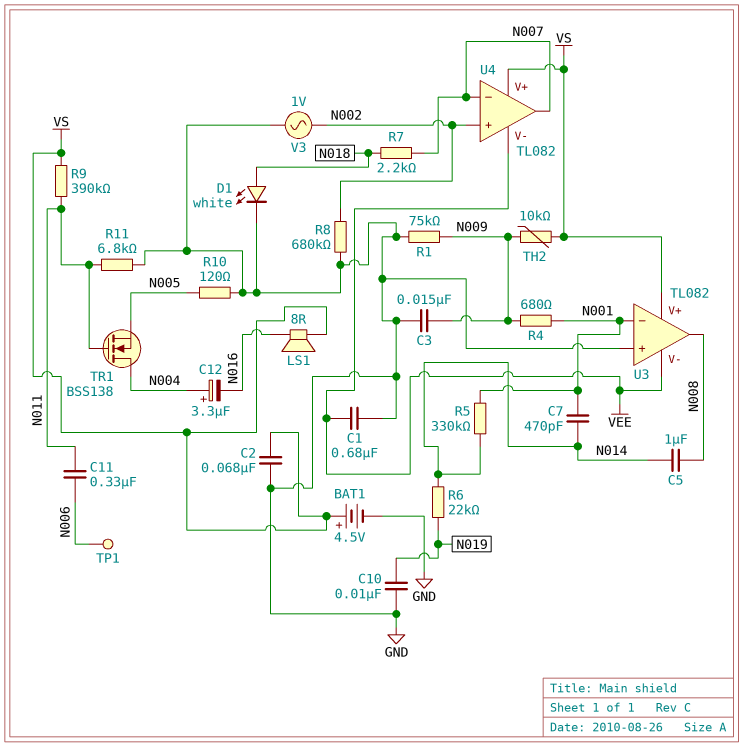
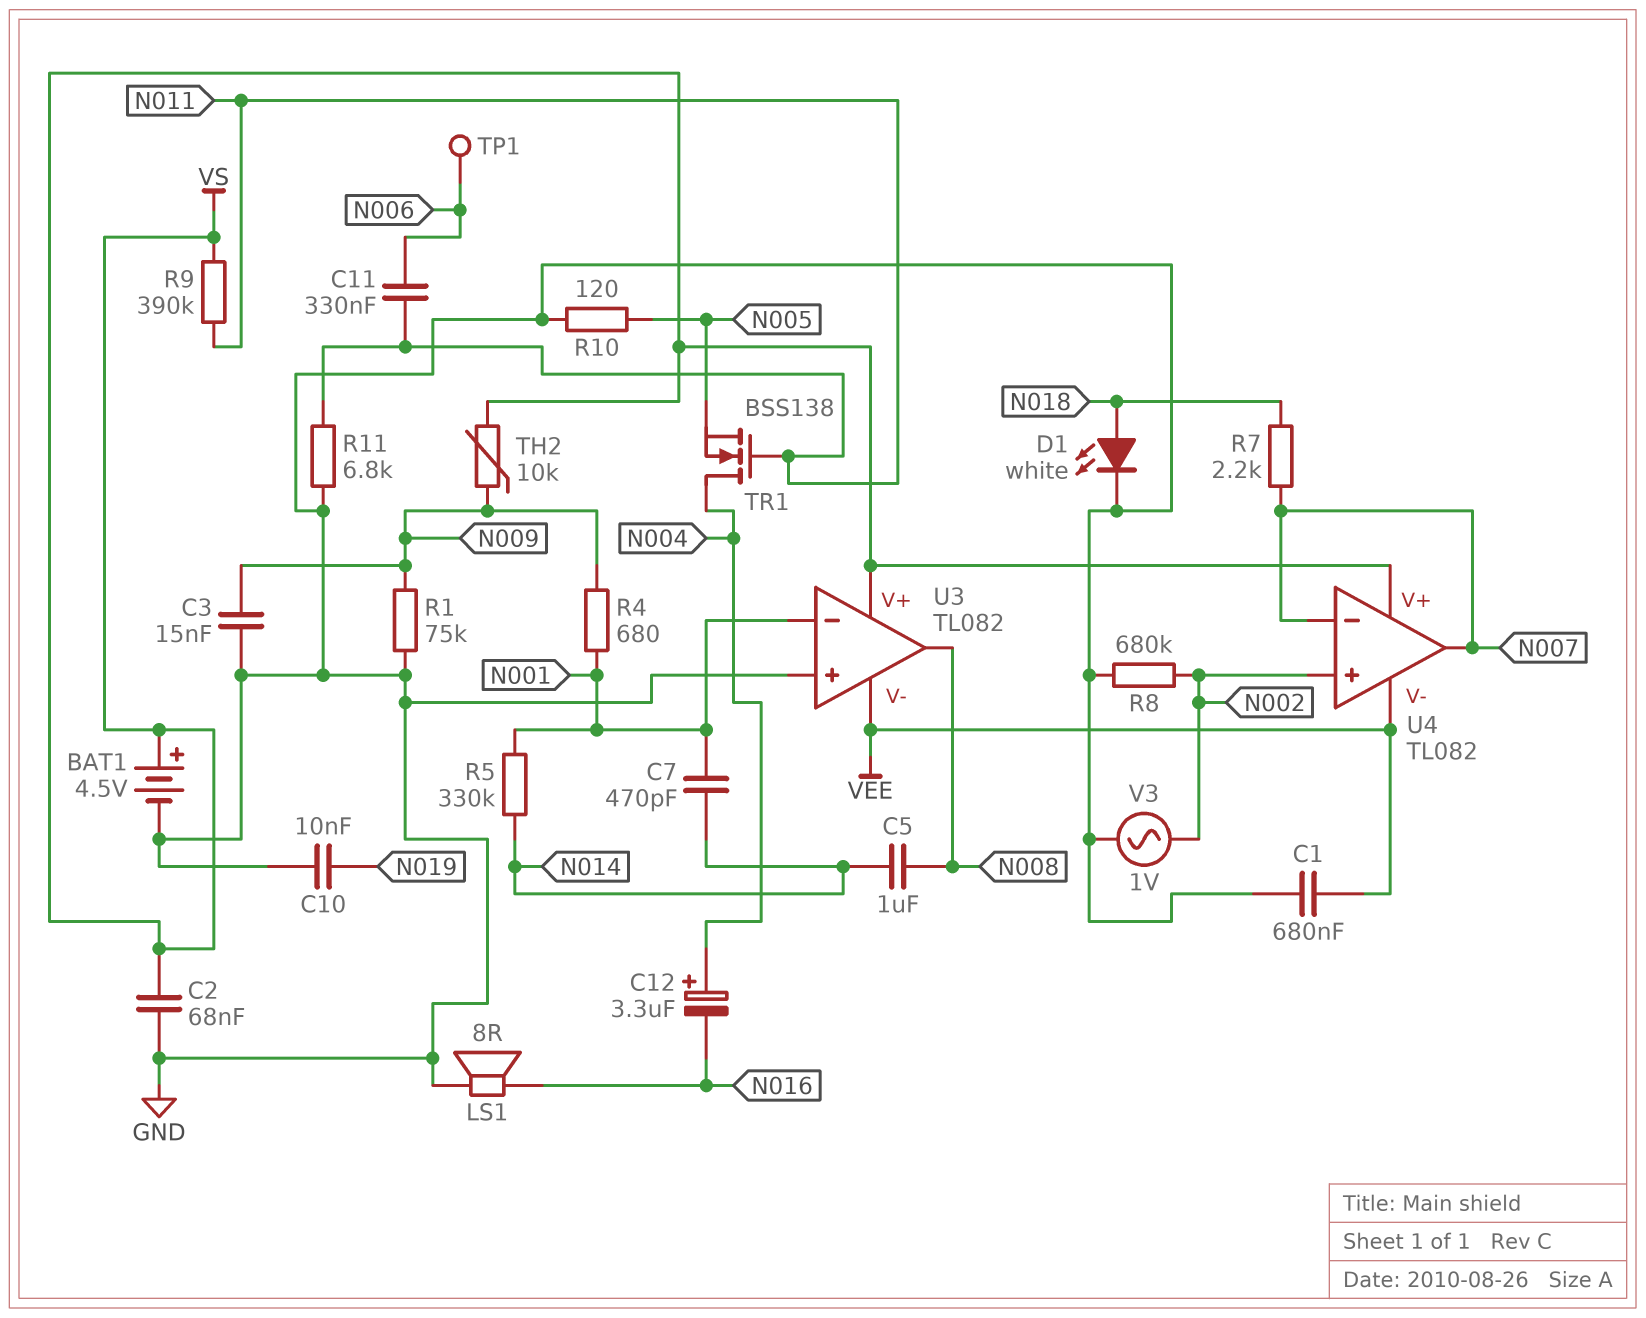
LS1: speaker 8R (N016, VS) -> speaker 8R (GND, N016)
R6: 22k (N014, N019) -> none

